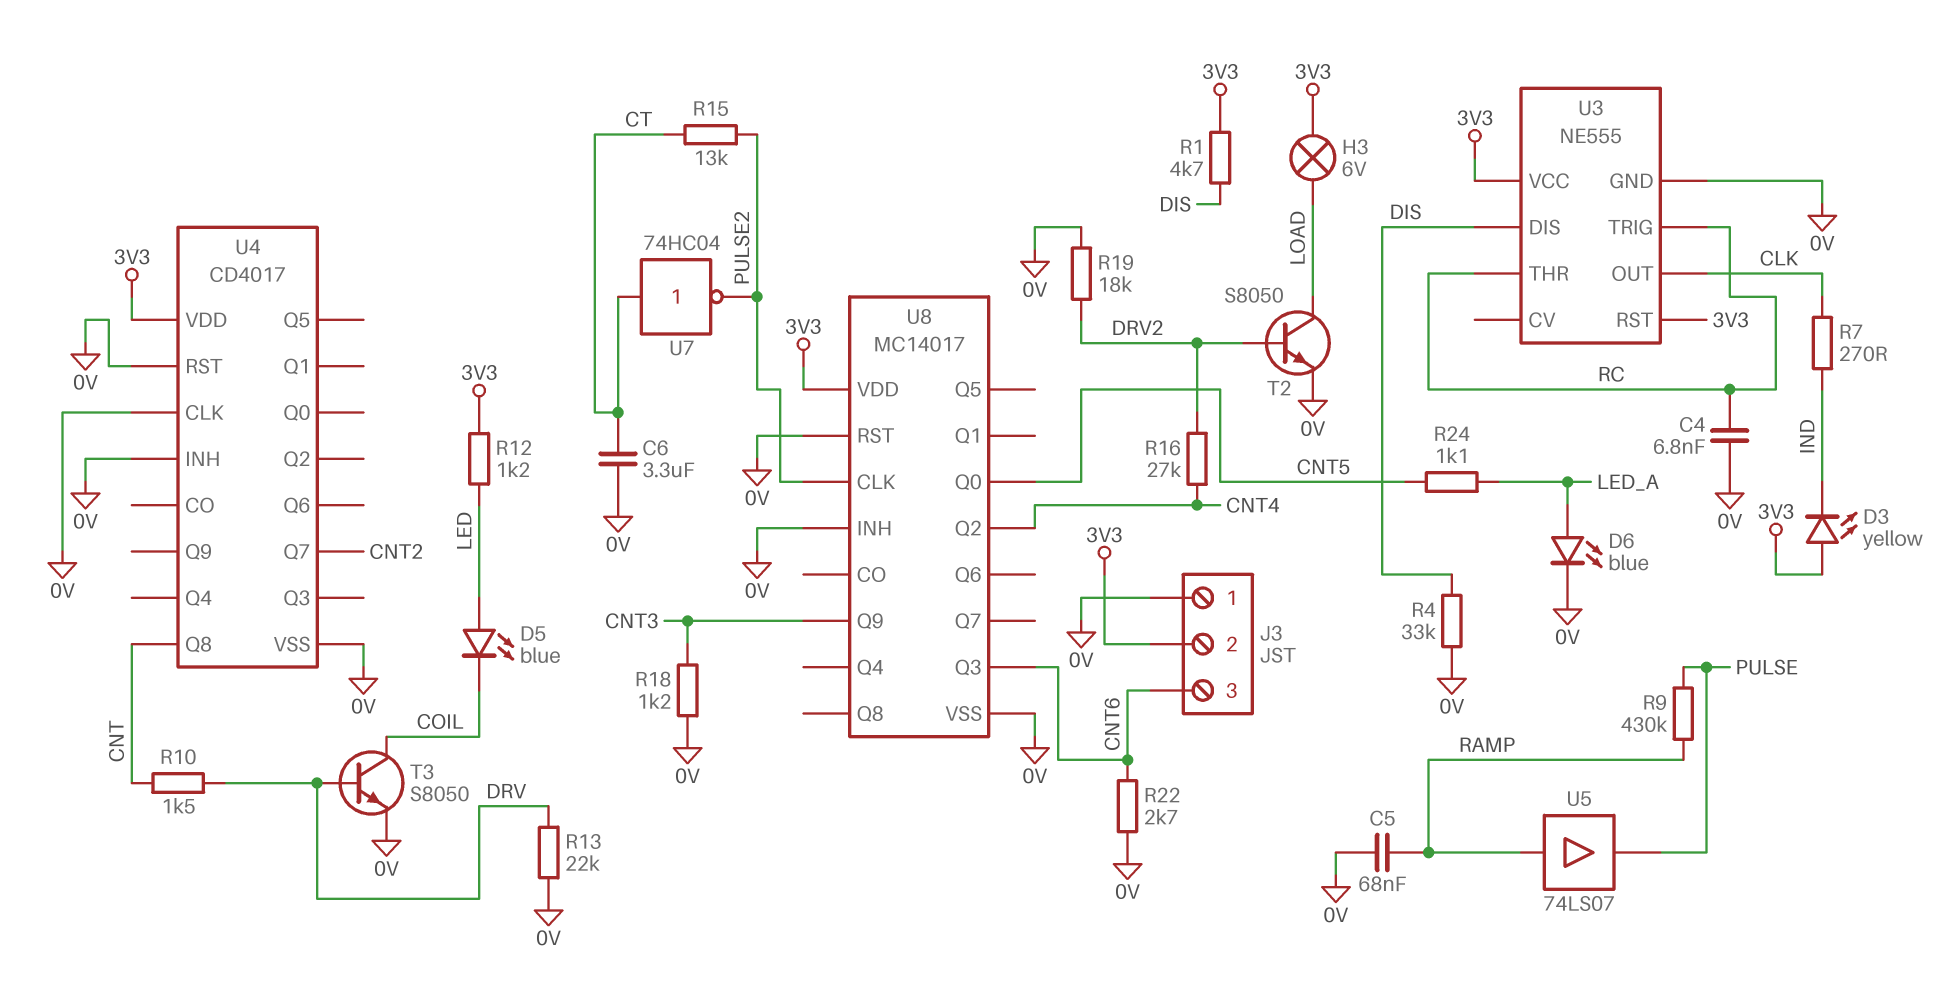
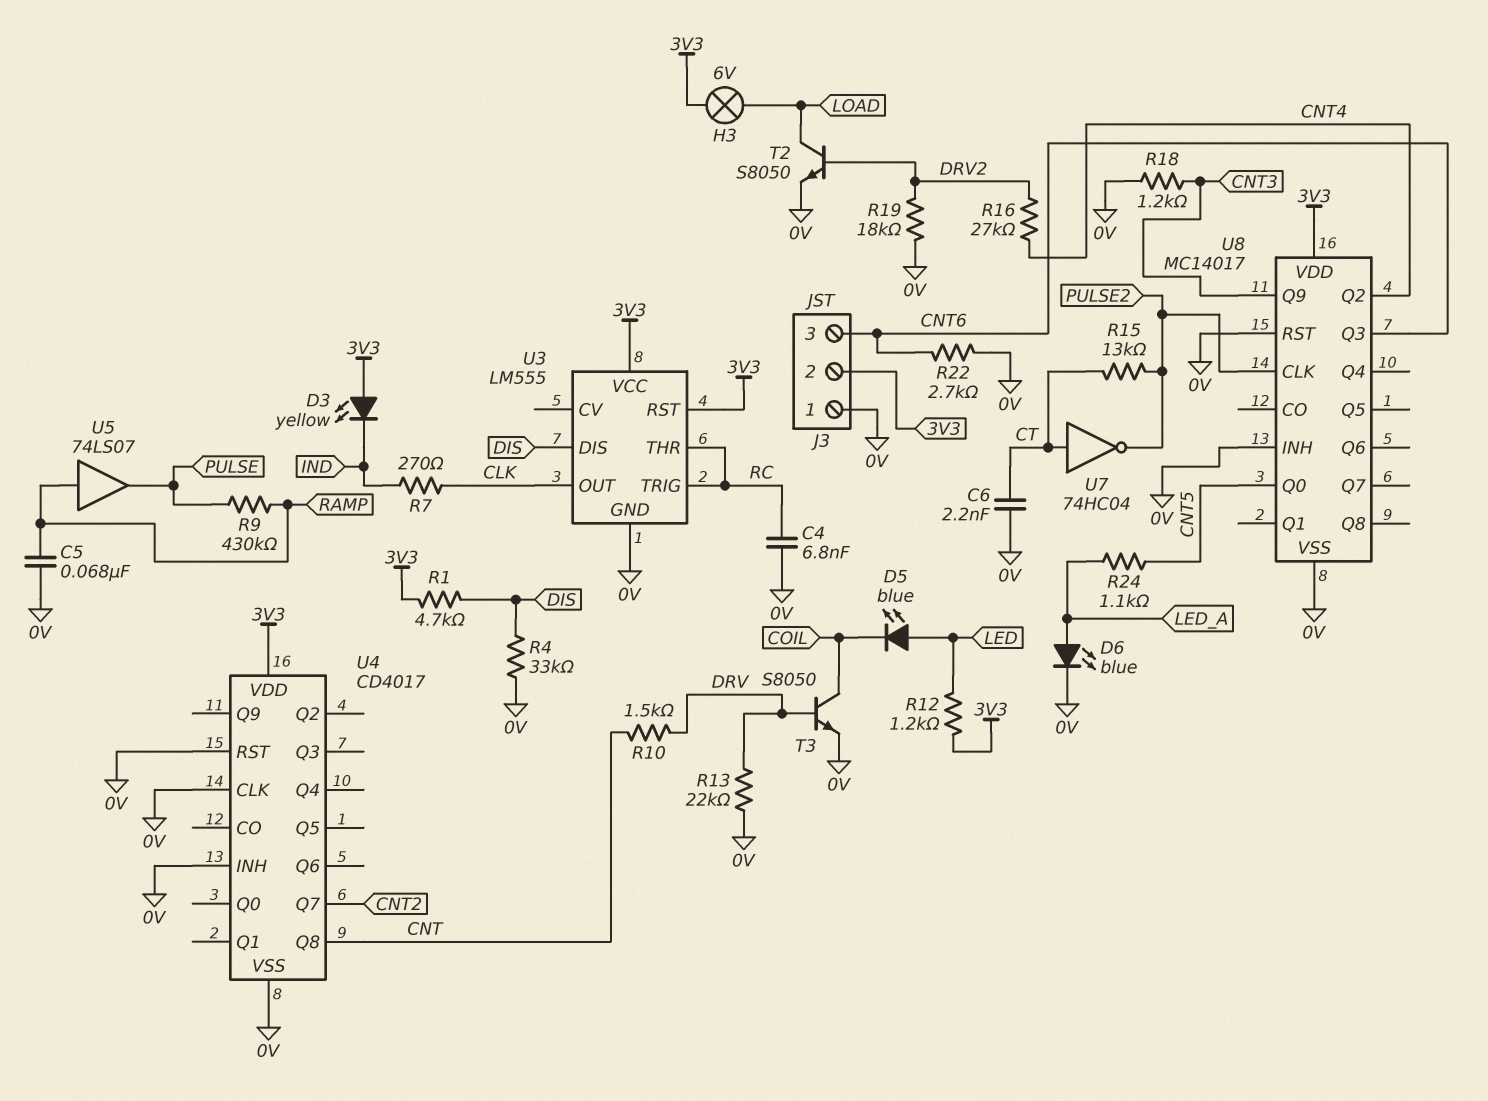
C6: 3.3uF (0V, CT) -> 2.2nF (0V, CT)
U3: NE555 -> LM555

